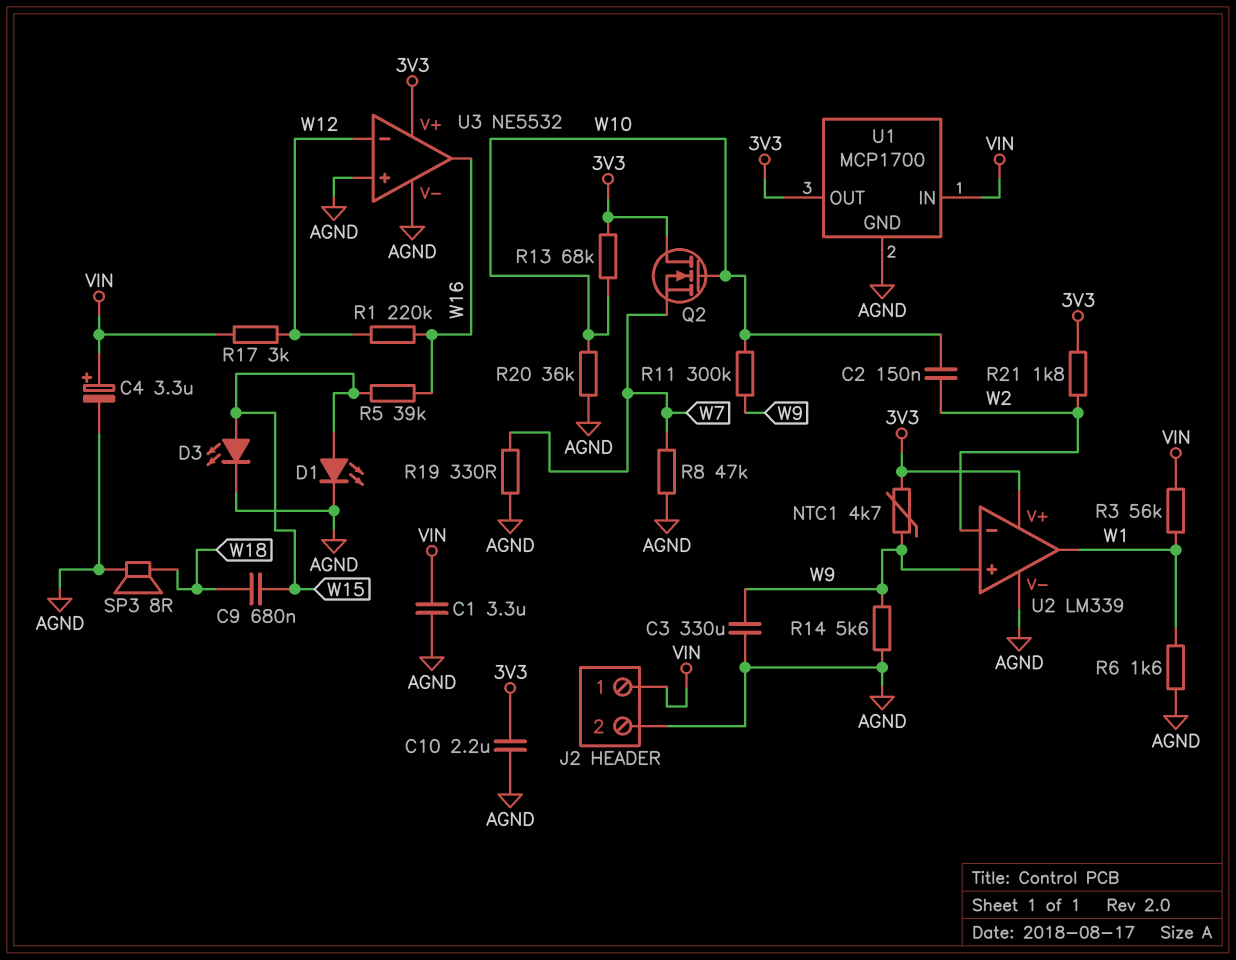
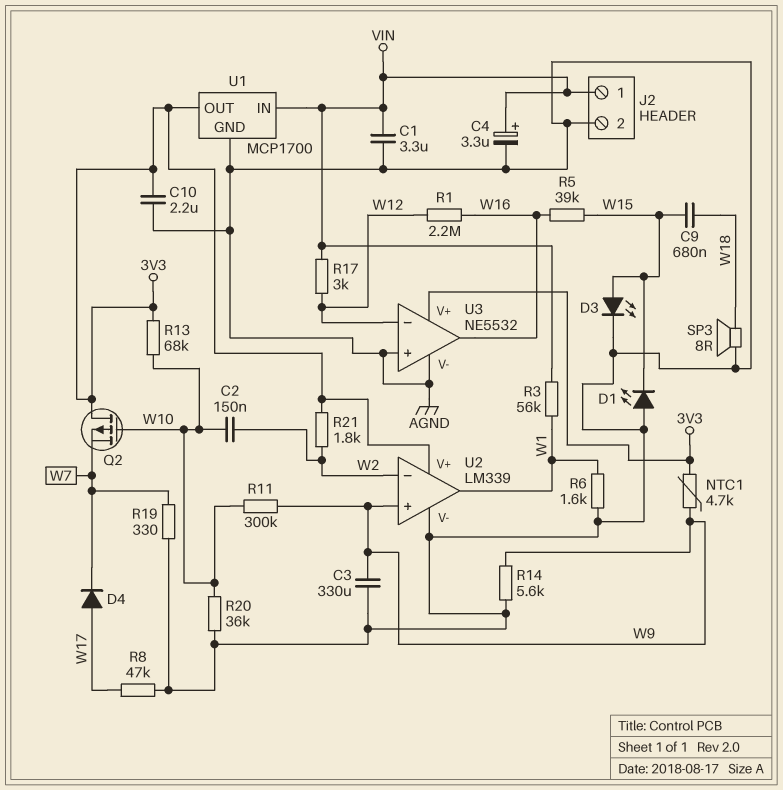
D1: LED (A W15, K AGND) -> LED (A AGND, K W15)
D4: none -> diode (A W17, K W7)
Q2: NMOS (G W10, D 3V3, S W7) -> PMOS (G W10, D 3V3, S W7)
R1: 220k (W12, W16) -> 2.2M (W12, W16)
R8: 47k (AGND, W7) -> 47k (AGND, W17)

